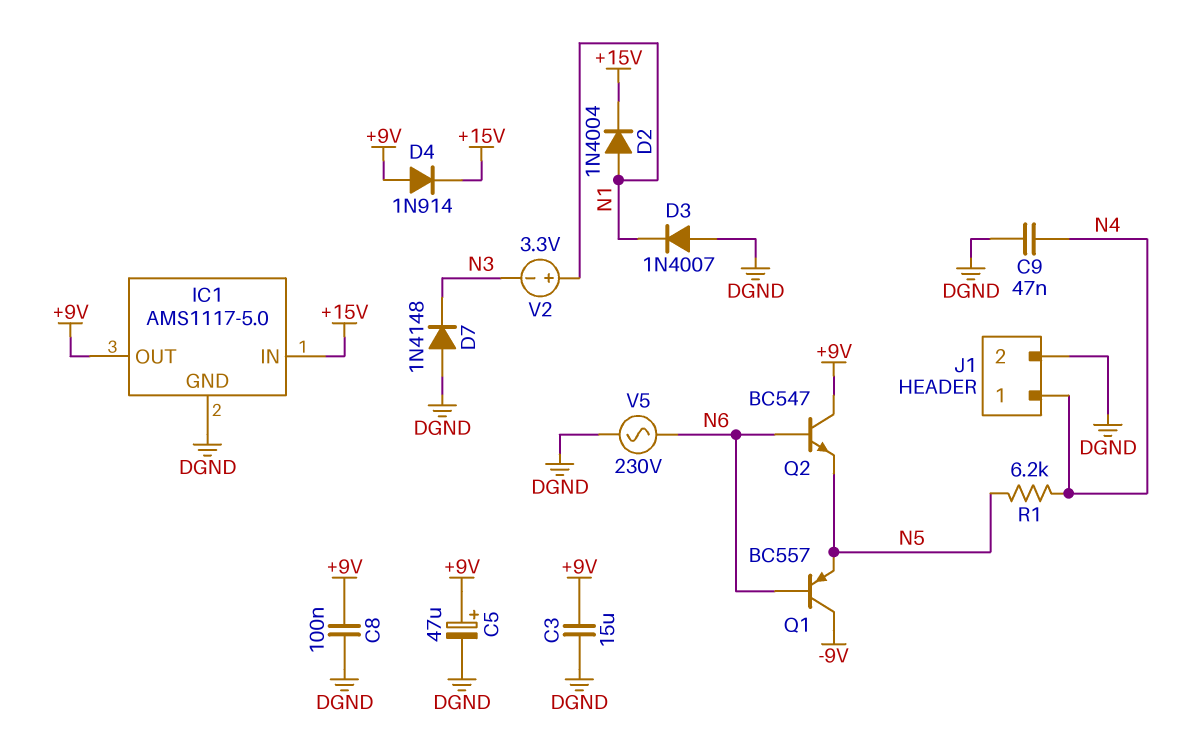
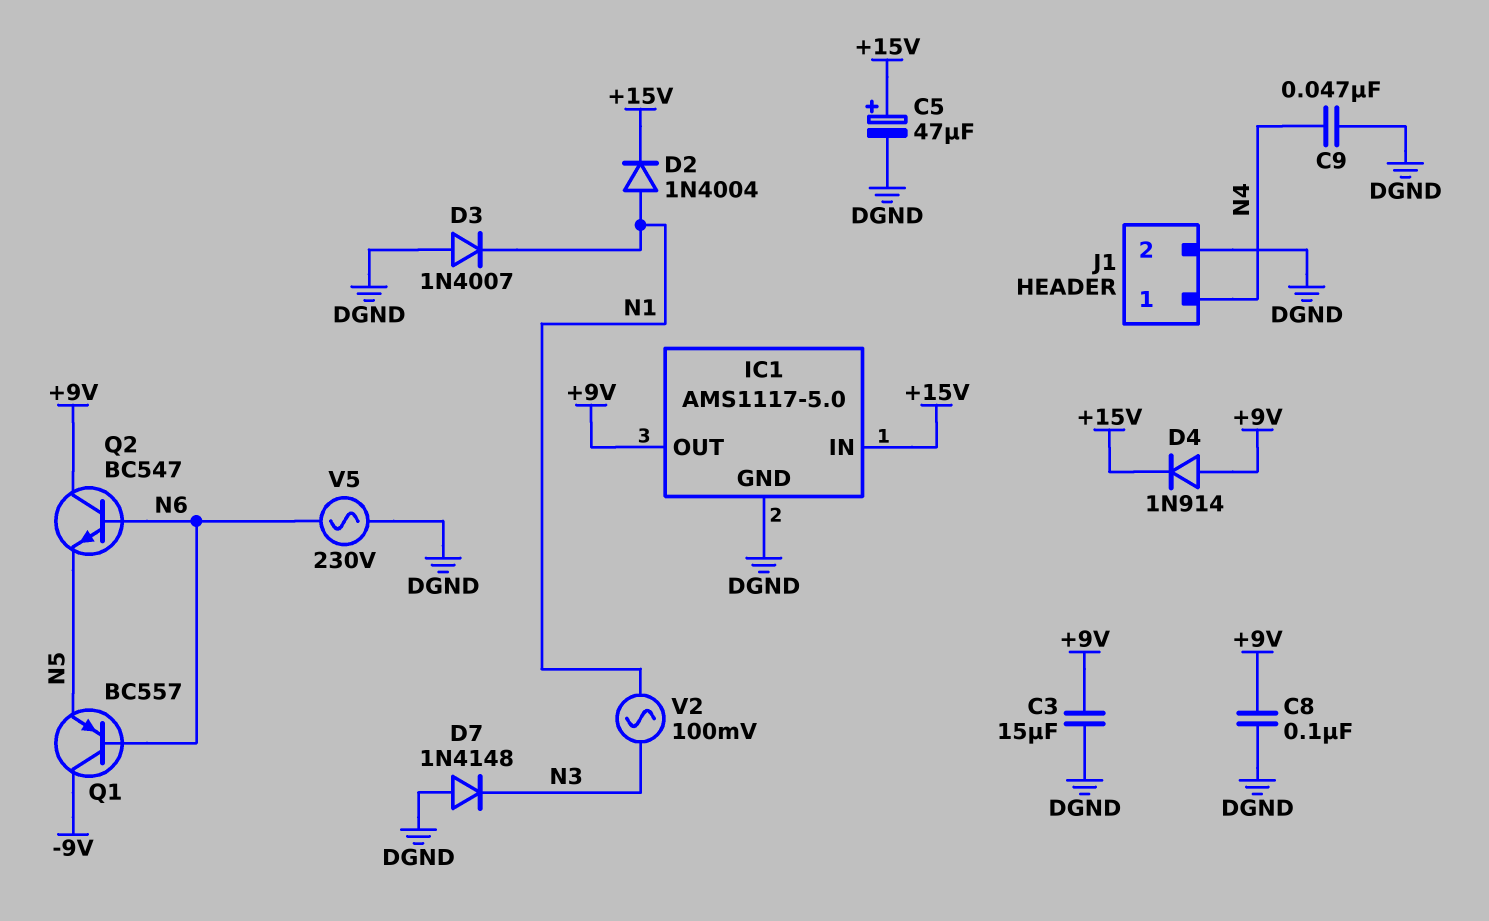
C5: 47uF (plus +9V, minus DGND) -> 47uF (plus +15V, minus DGND)
R1: 6.2k (N4, N5) -> none
V2: 3.3V (plus N1, minus N3) -> AC 100mV (N1, N3)

